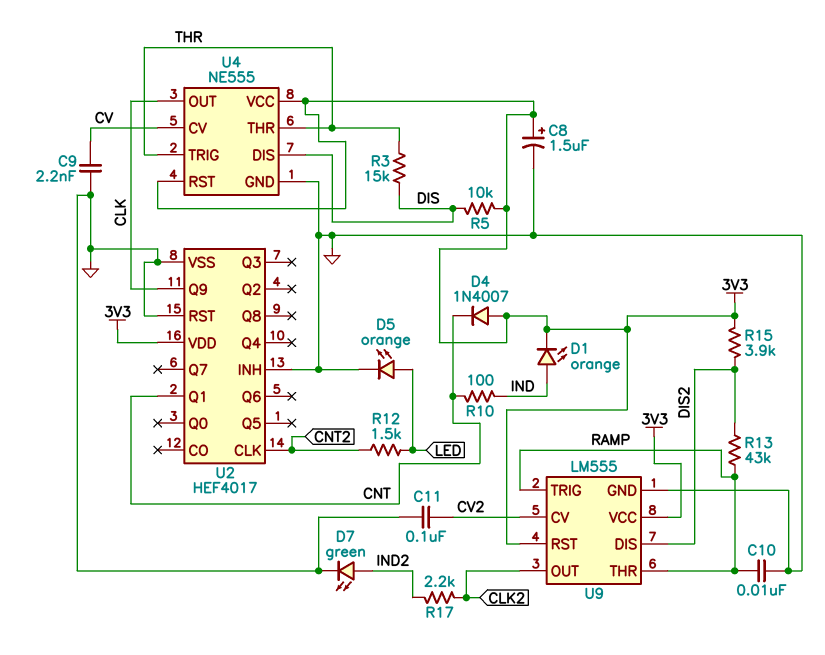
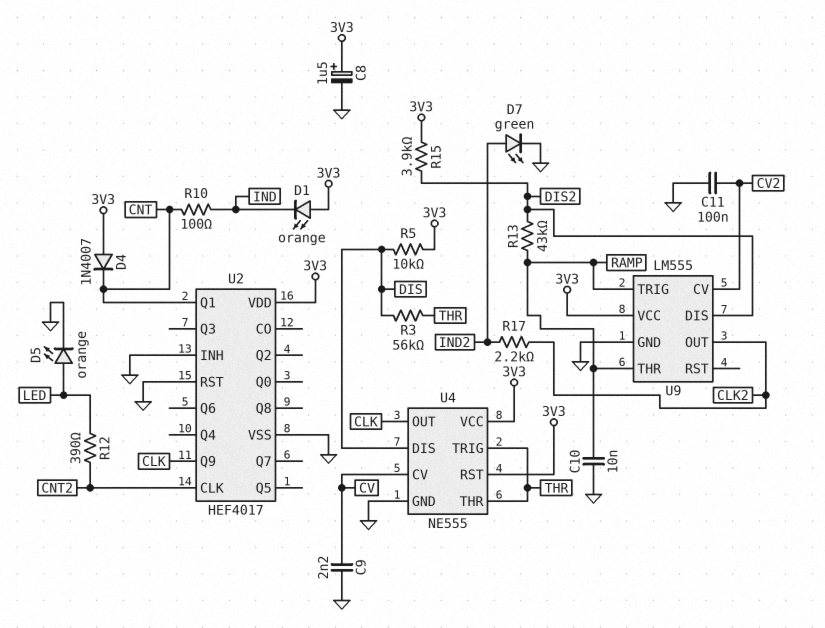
D1: LED orange (A IND, K 3V3) -> LED orange (A 3V3, K IND)
R3: 15k (DIS, THR) -> 56k (DIS, THR)
R12: 1.5k (CNT2, LED) -> 390 (CNT2, LED)
U9 pin RST: 3V3 -> none

